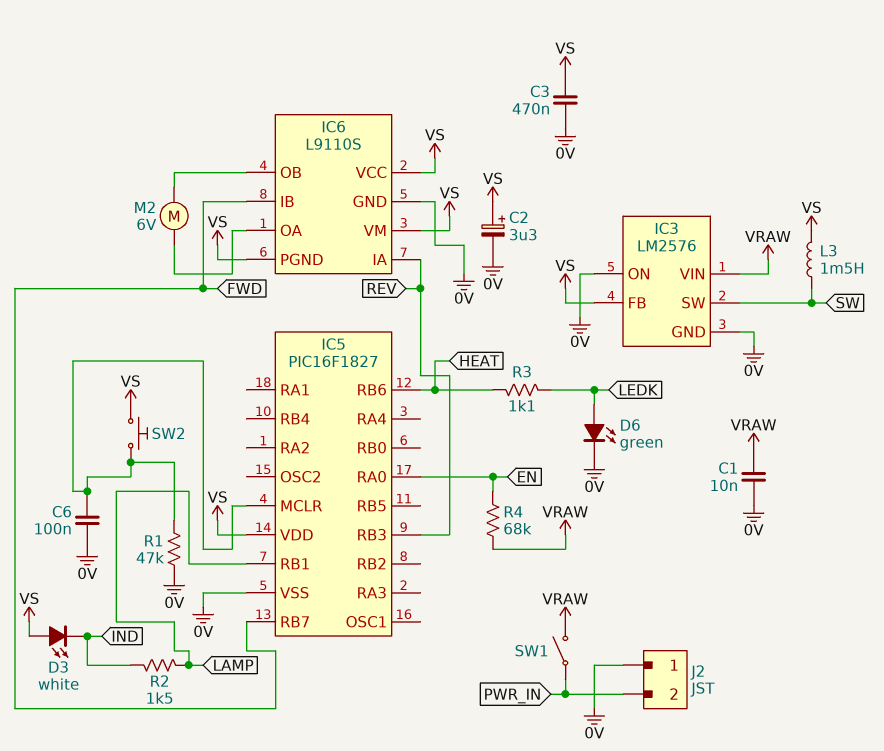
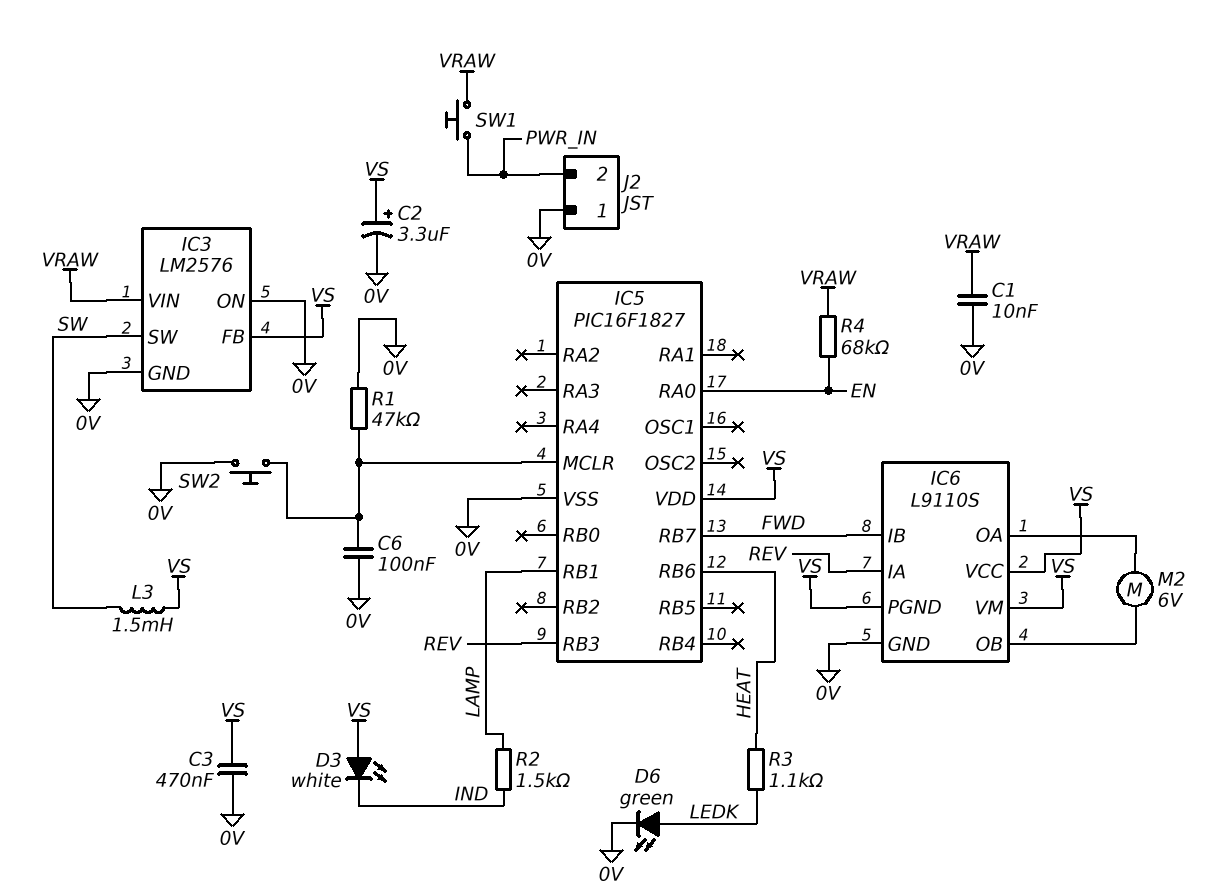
SW1: switch (PWR_IN, VRAW) -> button (PWR_IN, VRAW)
SW2: button (IC5/MCLR, VS) -> button (0V, IC5/MCLR)

